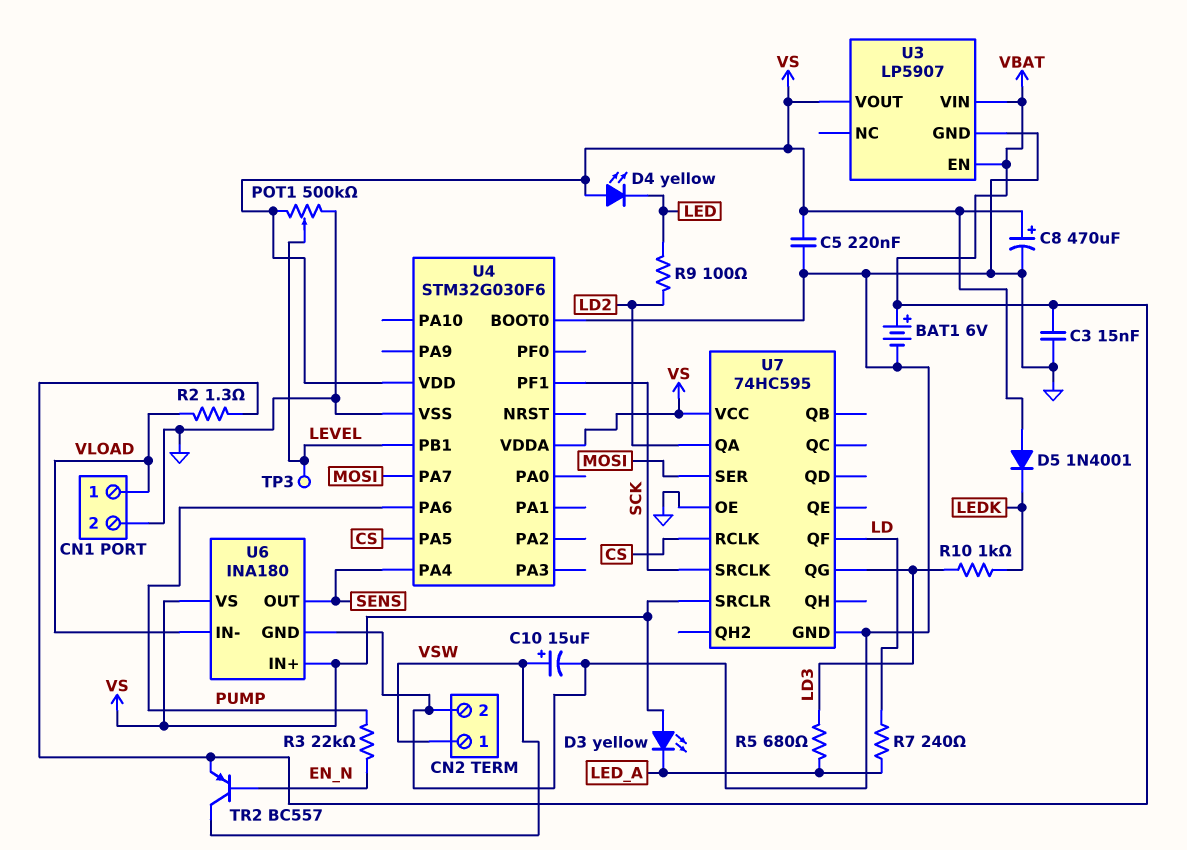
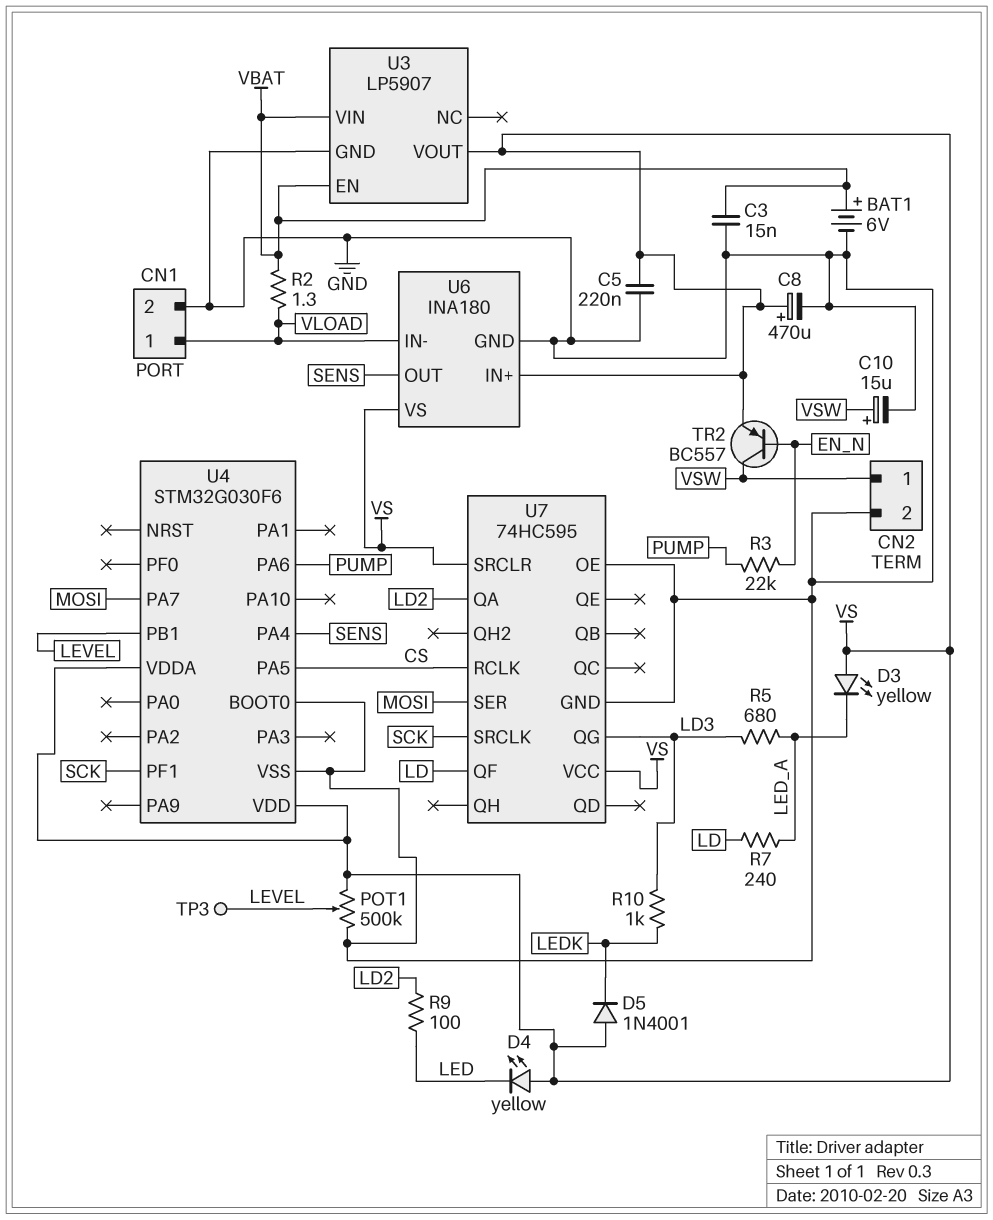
TR2: PNP BC557 (B EN_N, C VSW, E VBAT) -> PNP BC557 (B EN_N, C VSW, E VS)

